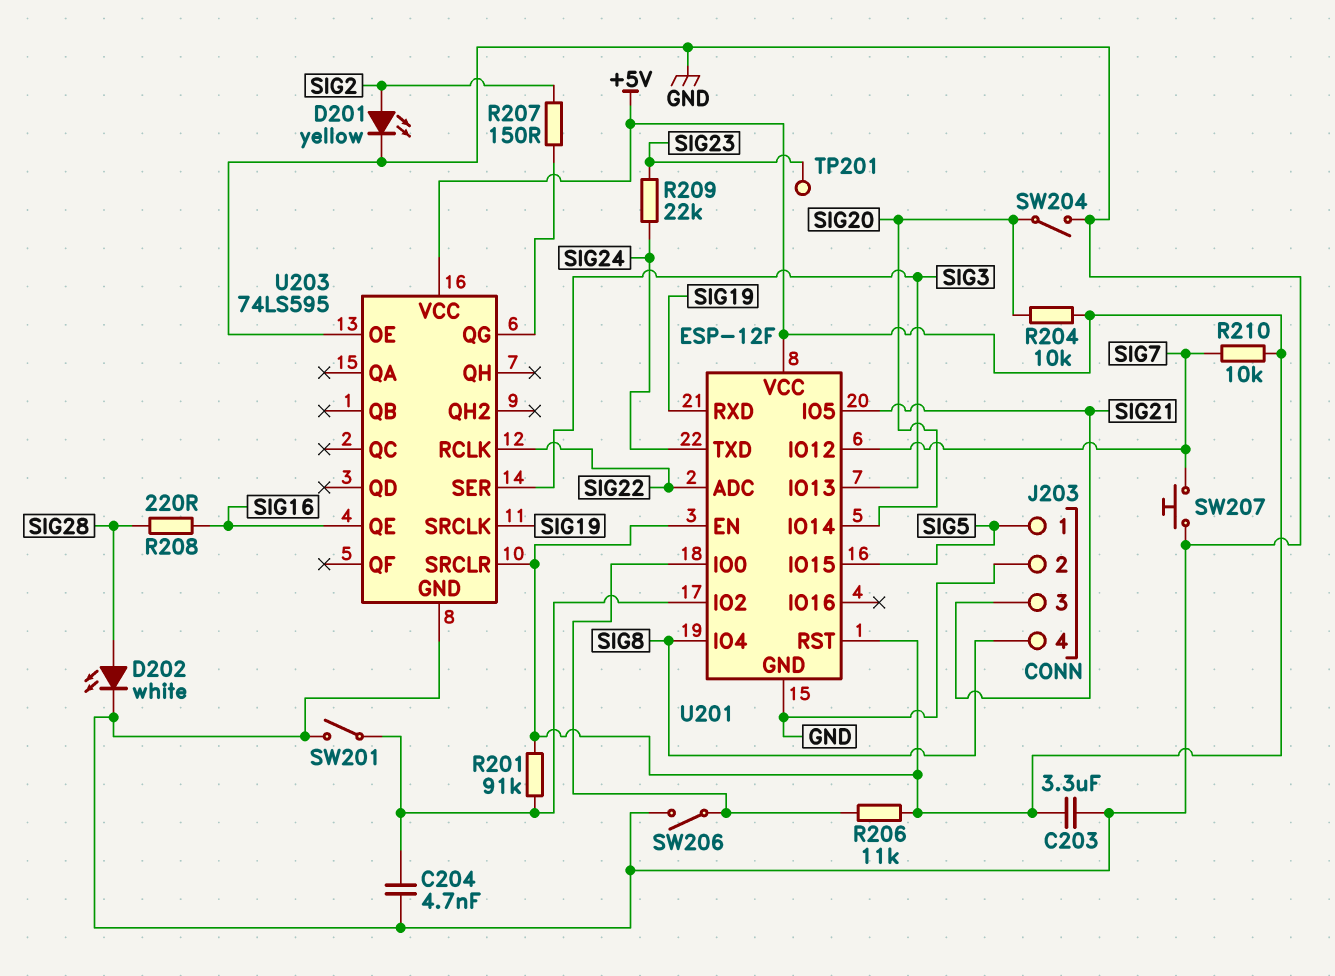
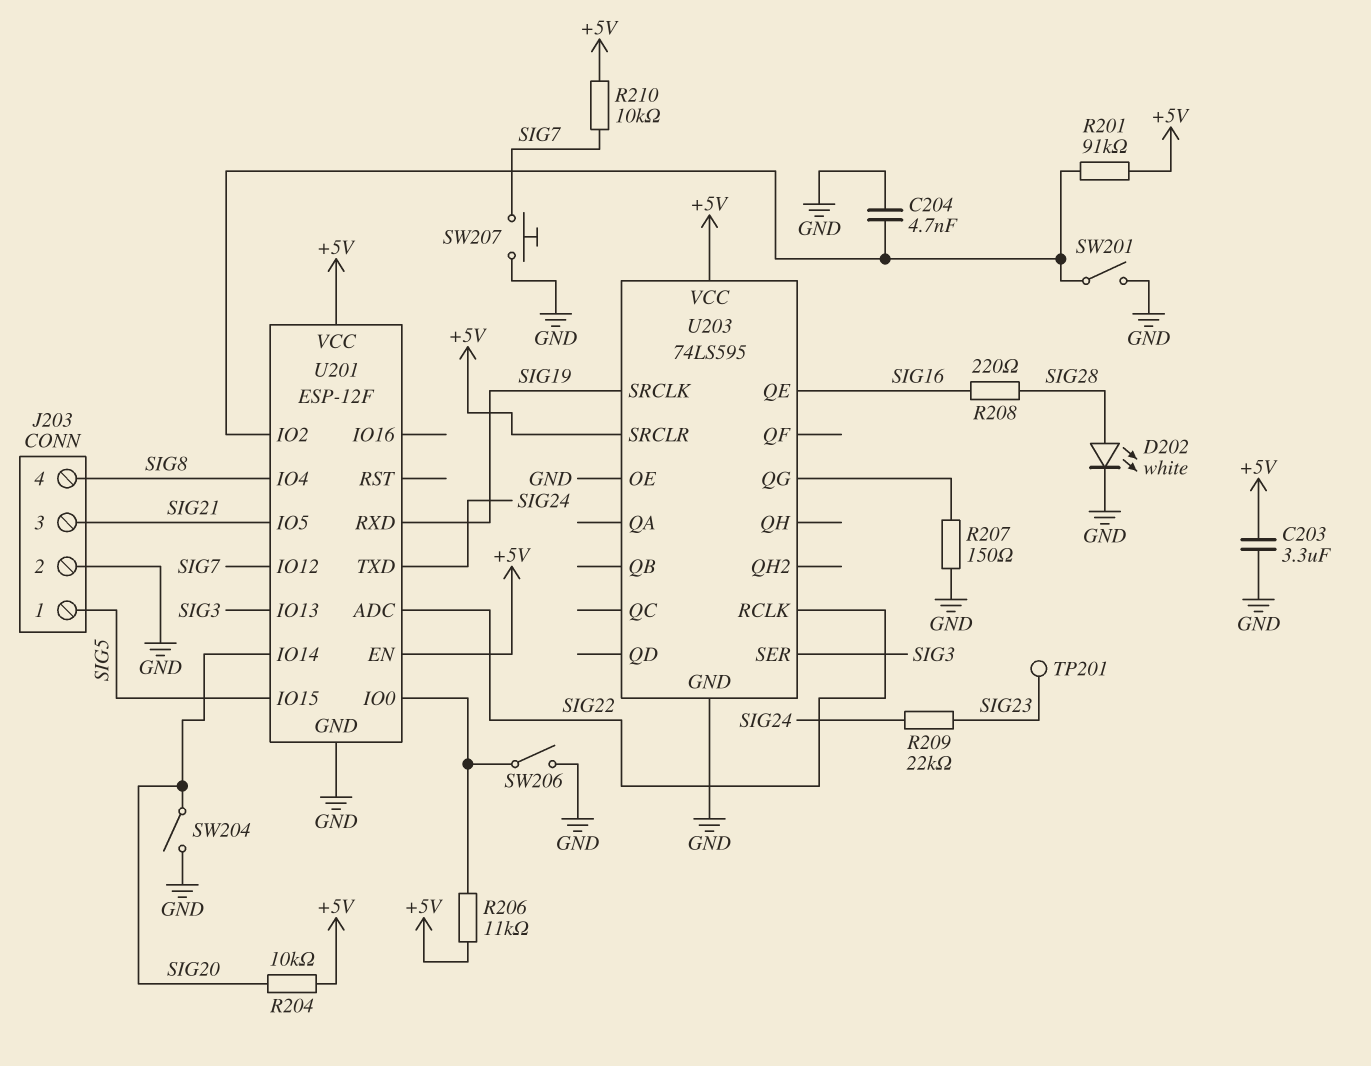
D201: LED yellow (A SIG2, K GND) -> none
R207: 150 (SIG2, U203/QG) -> 150 (GND, U203/QG)
U201 pin RST: +5V -> none

